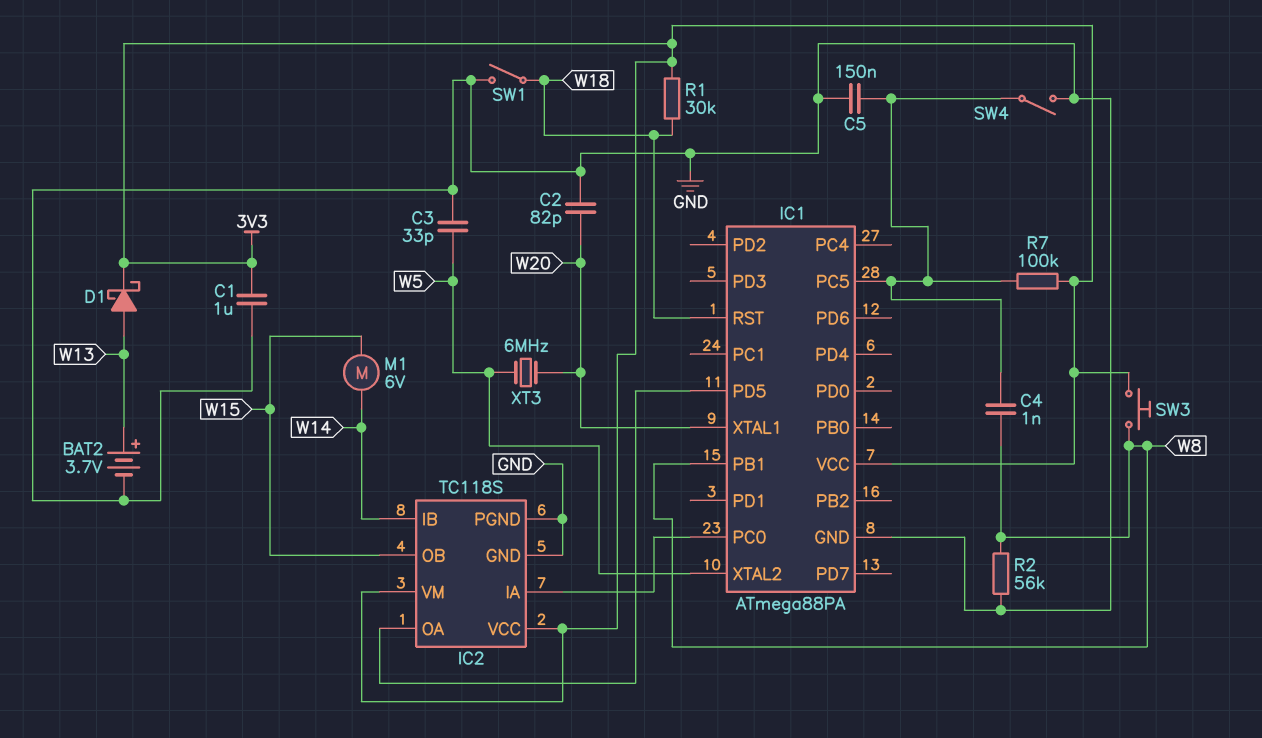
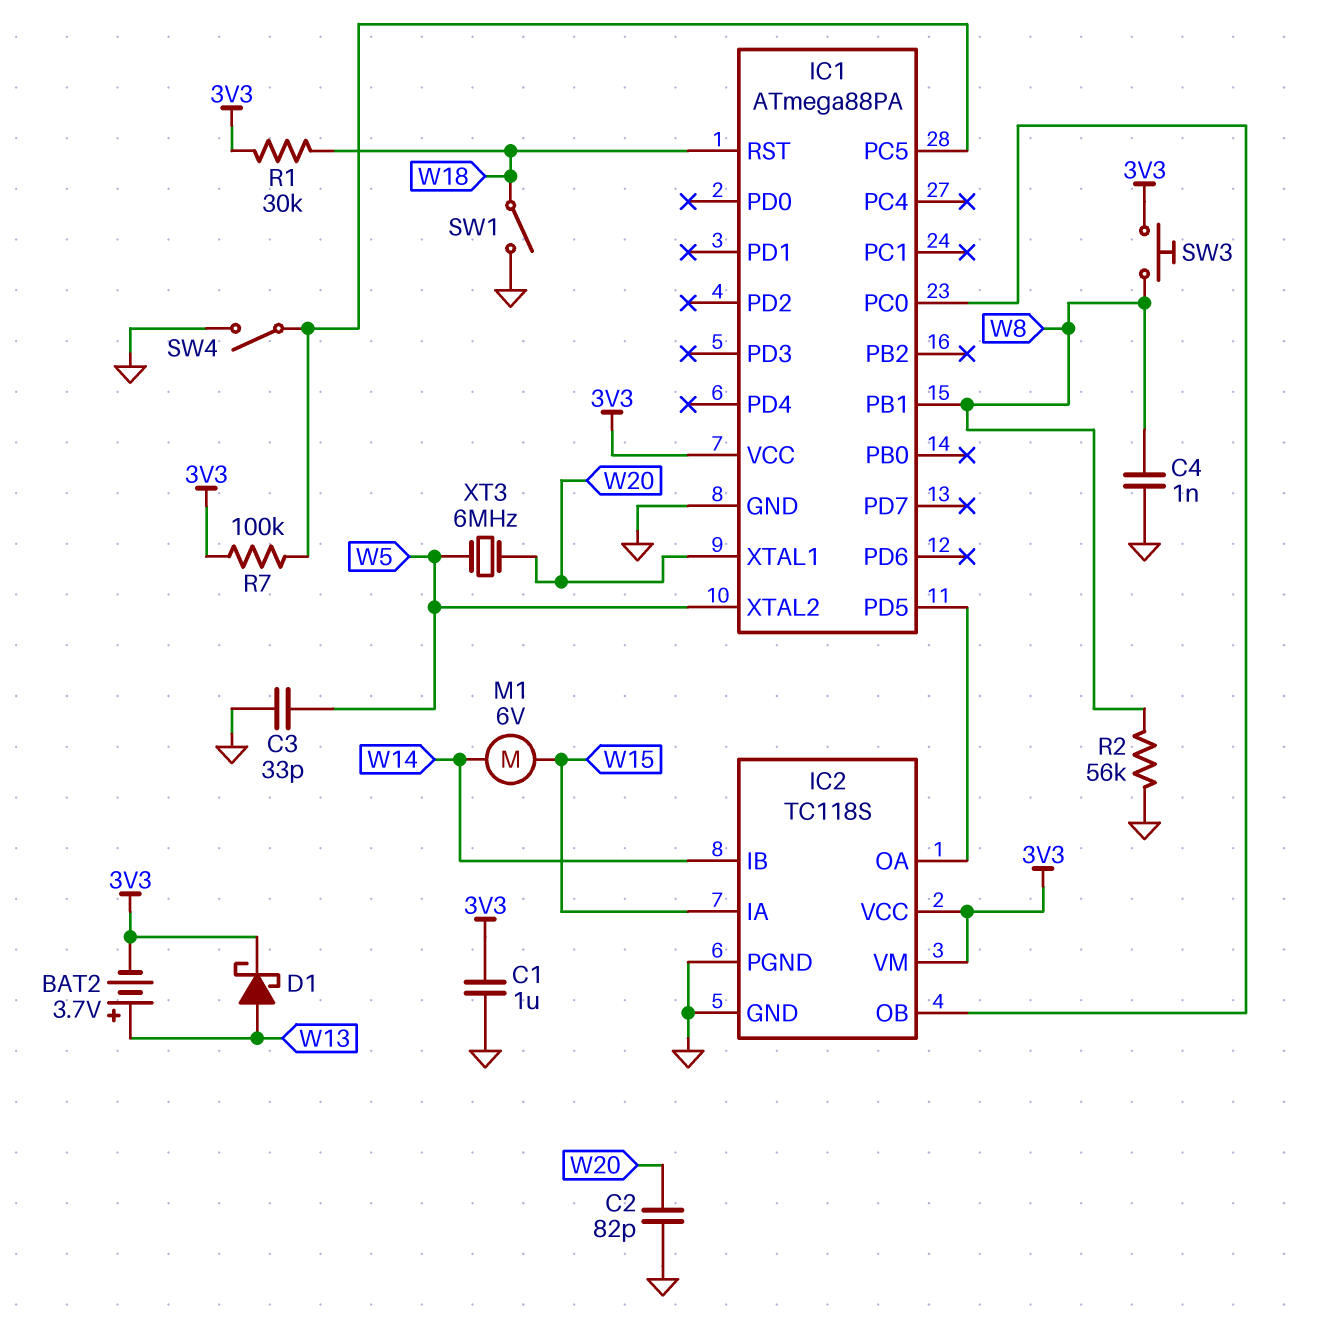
BAT2: 3.7V (plus W13, minus GND) -> 3.7V (plus W13, minus 3V3)
C4: 1nF (IC1/PC5, W8) -> 1nF (GND, W8)
C5: 150nF (GND, IC1/PC5) -> none
IC2 pin IA: IC1/PC0 -> W15
IC2 pin OB: W15 -> IC1/PC0

